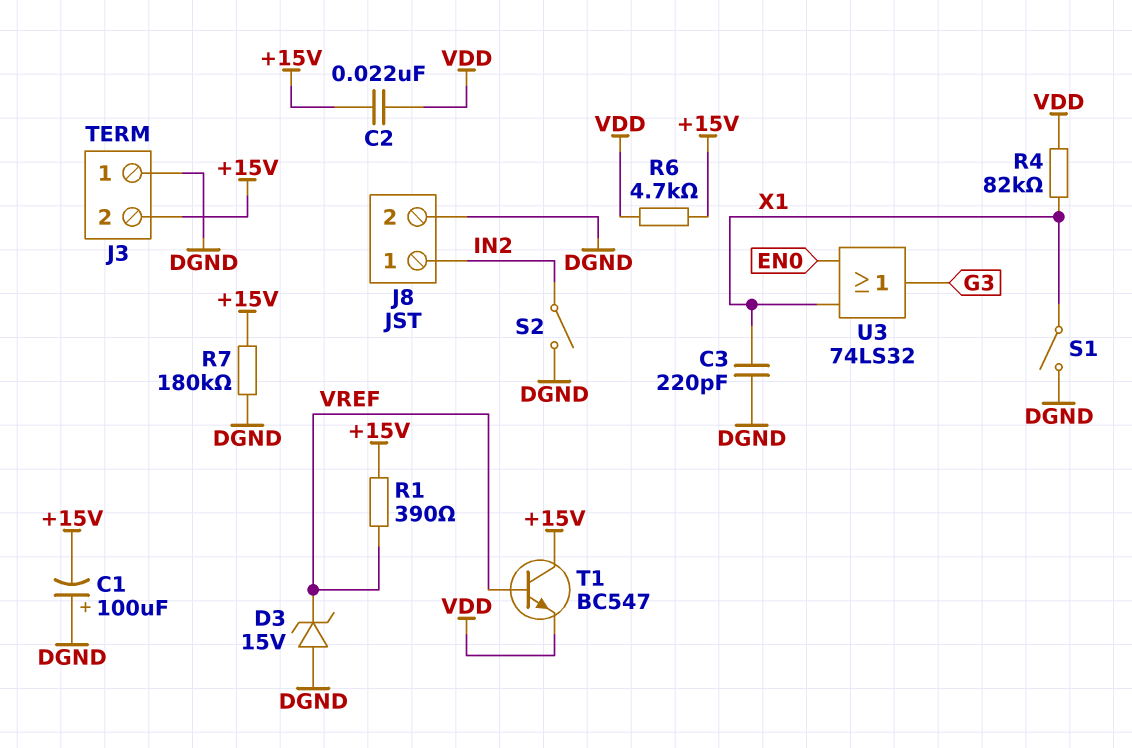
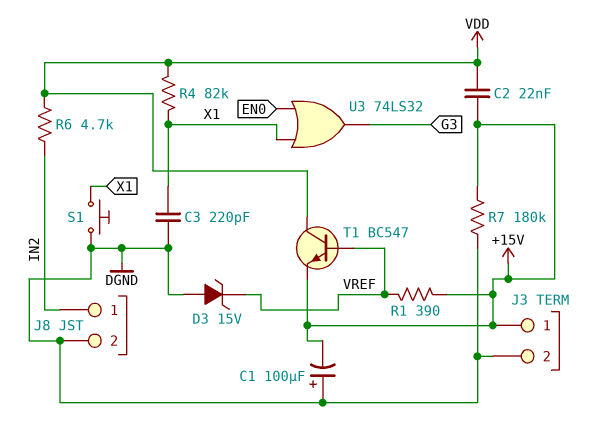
J3 pin 1: DGND -> +15V
J3 pin 2: +15V -> DGND
R6: 4.7k (+15V, VDD) -> 4.7k (IN2, VDD)
S1: switch (DGND, X1) -> button (DGND, X1)
S2: switch (DGND, IN2) -> none
T1: NPN BC547 (B VREF, C +15V, E VDD) -> NPN BC547 (B VREF, C VDD, E +15V)

